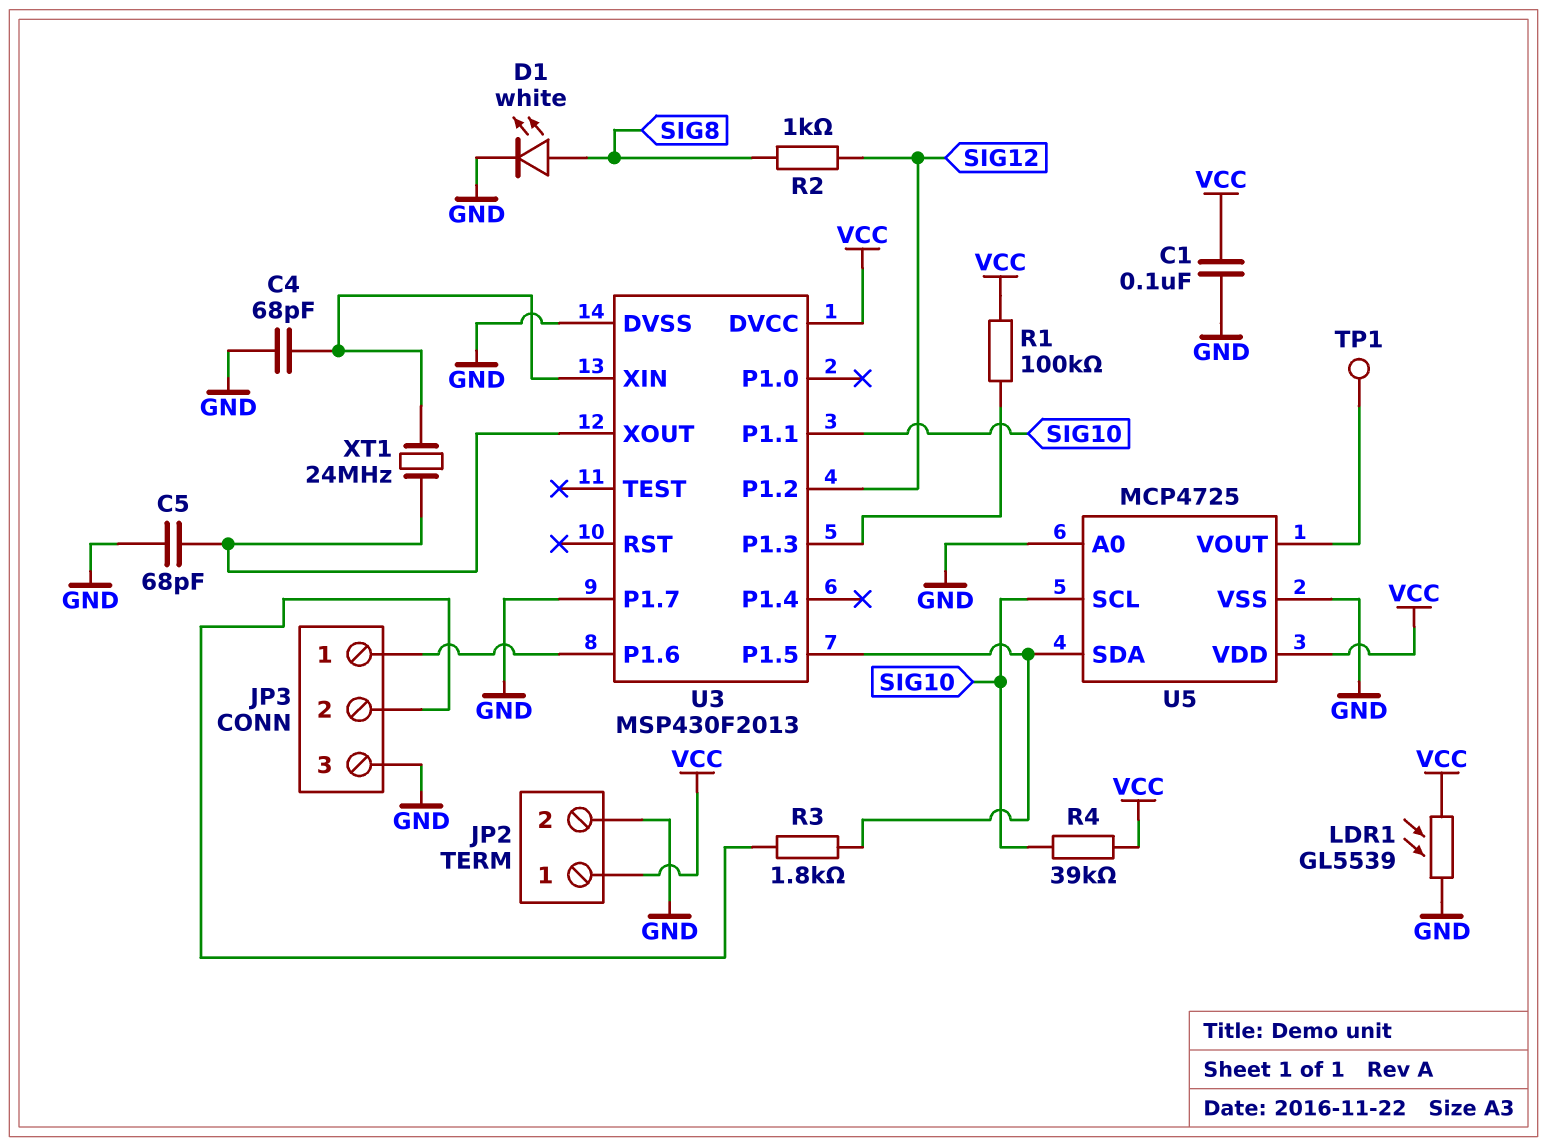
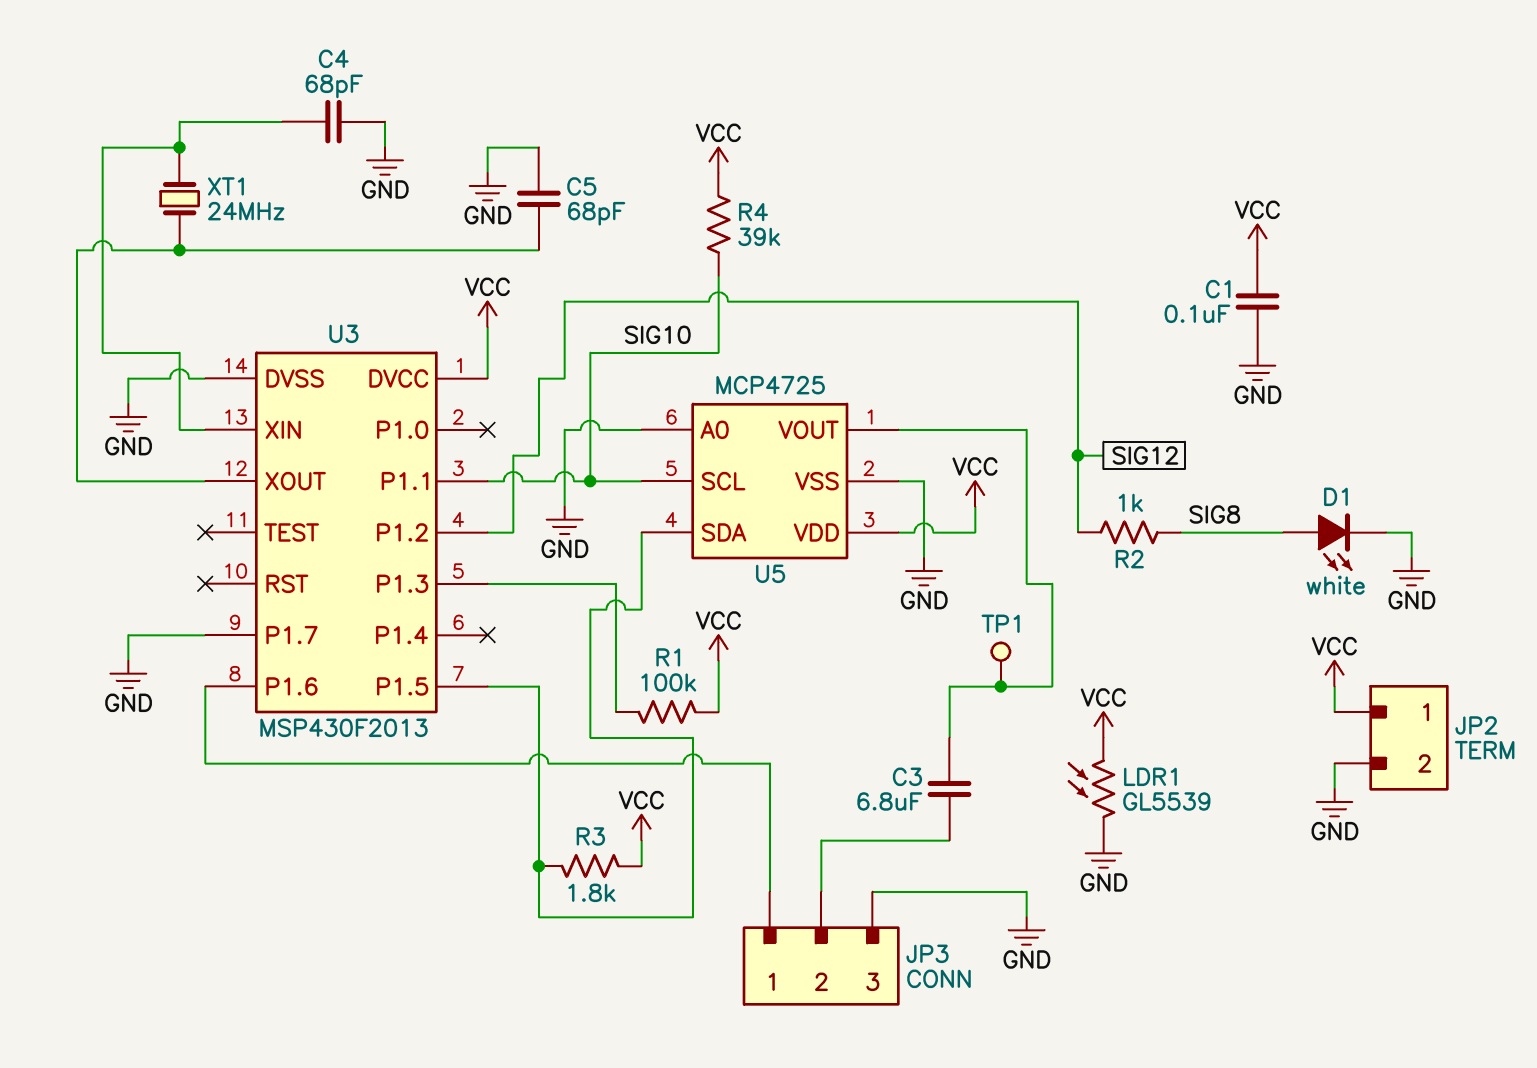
C3: none -> 6.8uF (JP3/2, U5/VOUT)
R3: 1.8k (JP3/2, U3/P1.5) -> 1.8k (U3/P1.5, VCC)

